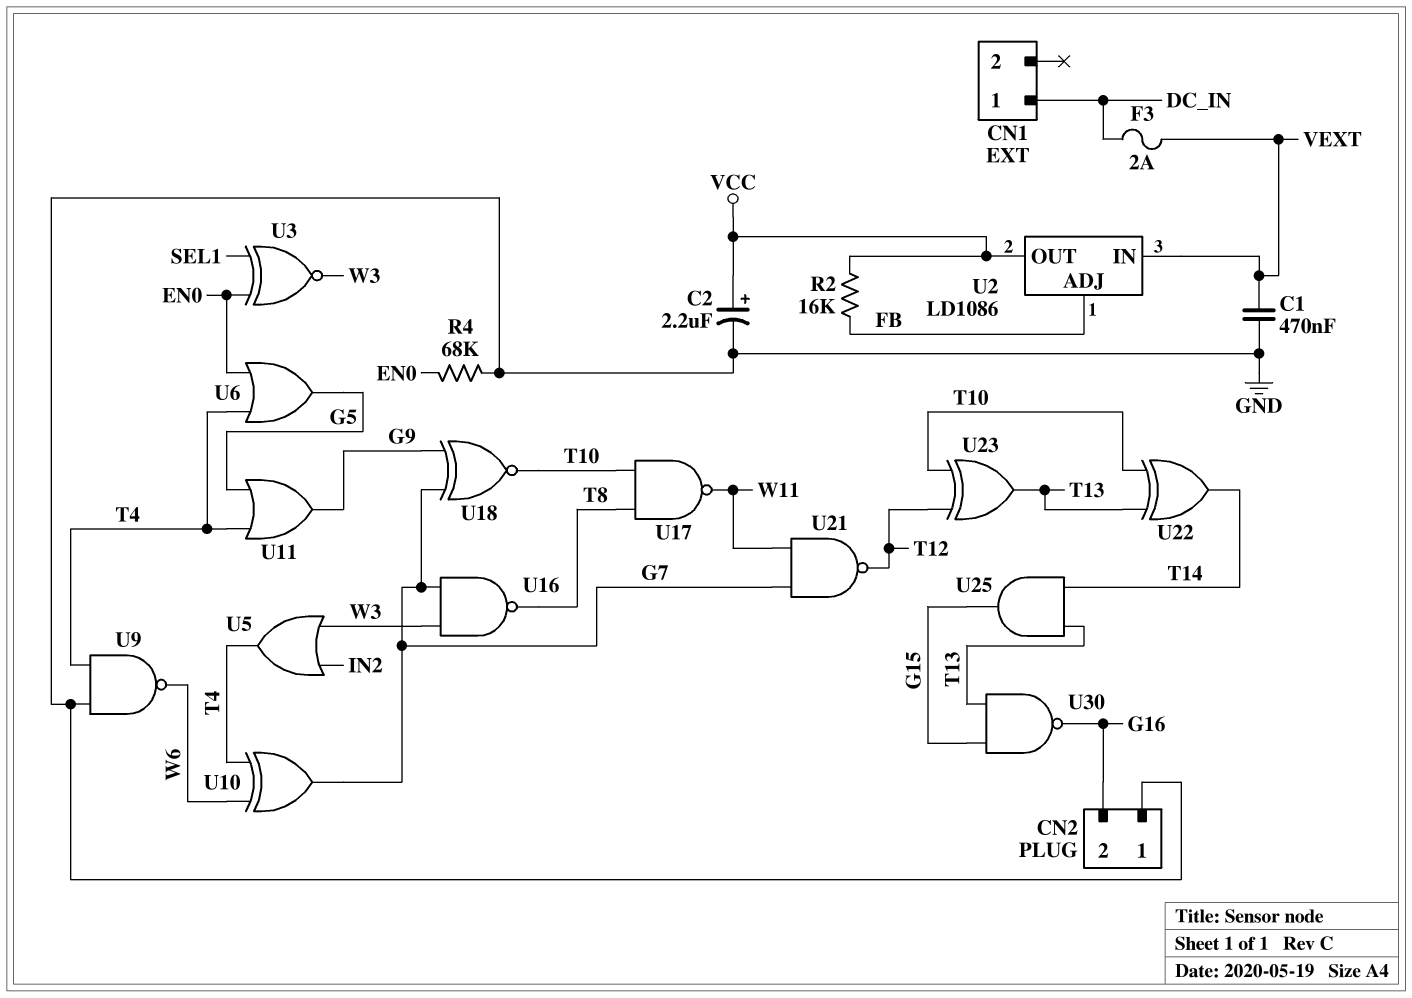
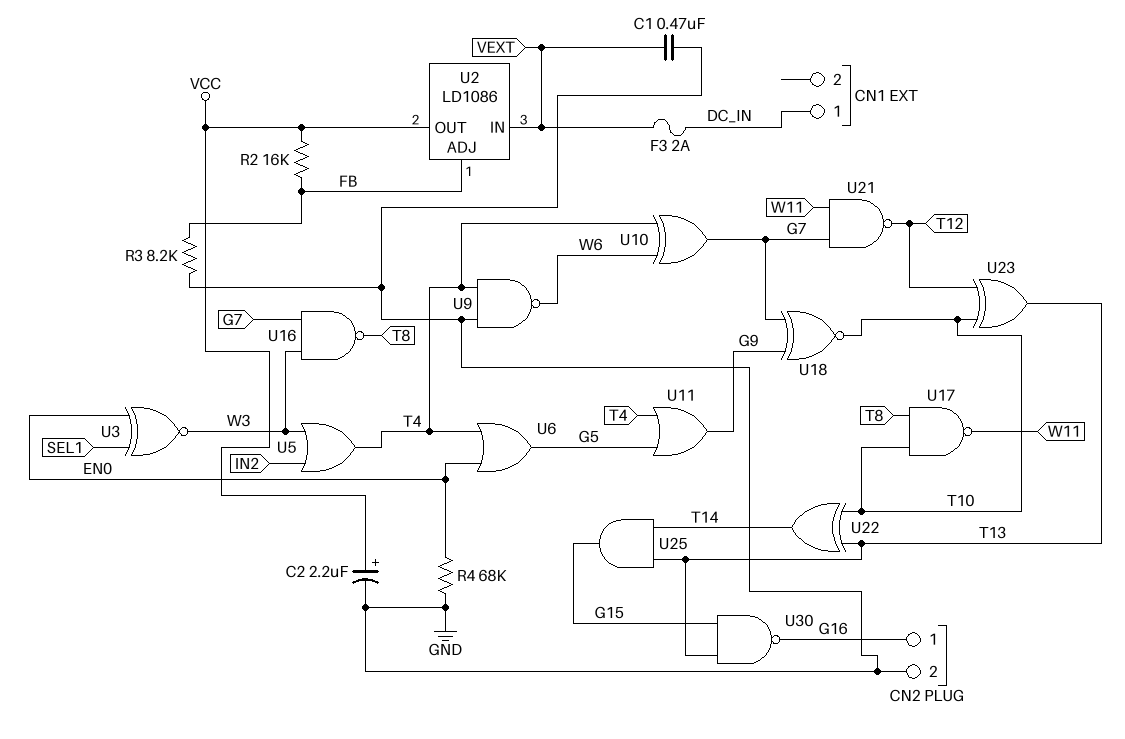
CN2 pin 1: GND -> G16
CN2 pin 2: G16 -> GND
R3: none -> 8.2k (FB, GND)

